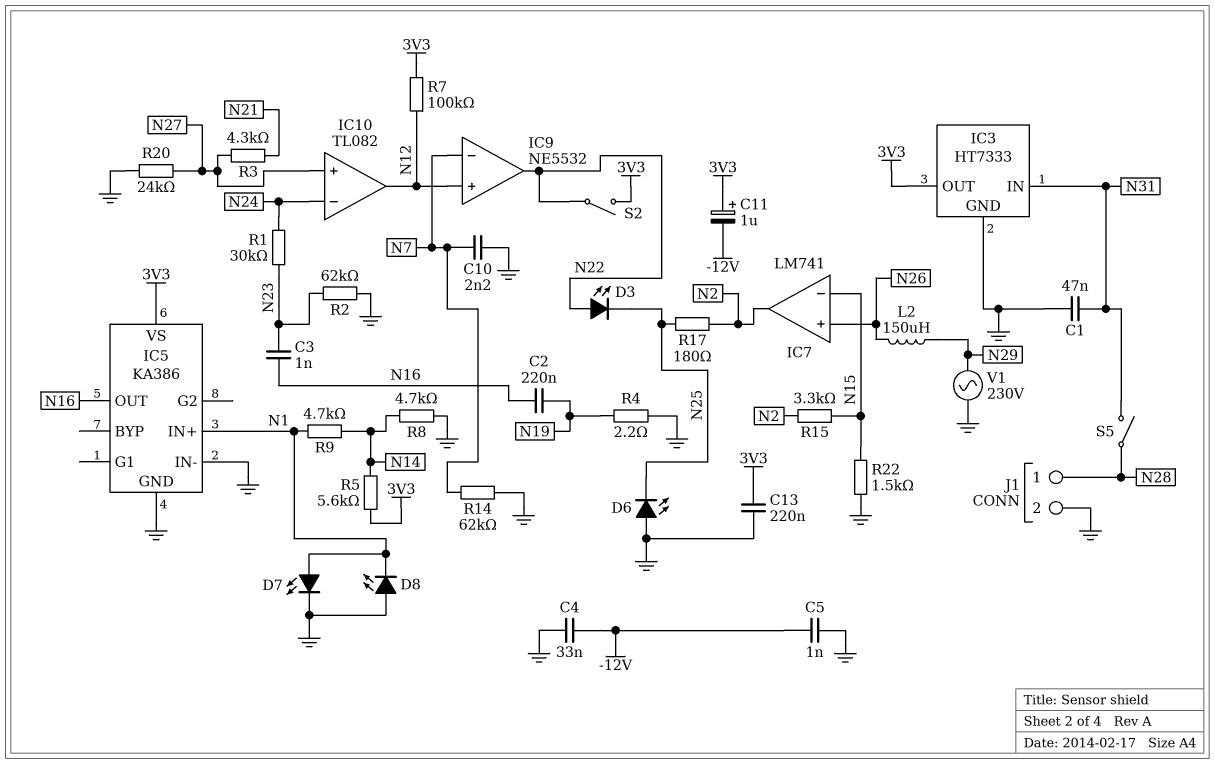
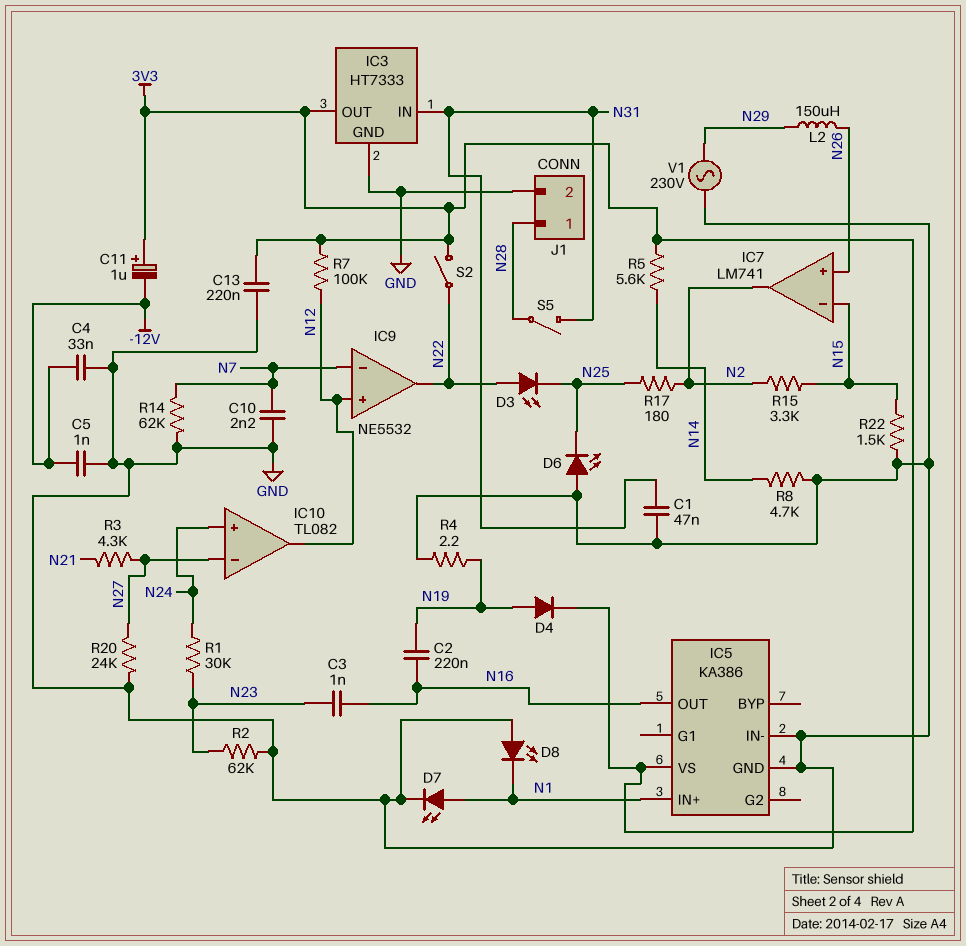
D4: none -> diode (A N19, K 3V3)
IC10 pin in+: N27 -> N24
IC10 pin in-: N24 -> N27
R9: 4.7k (N1, N14) -> none

